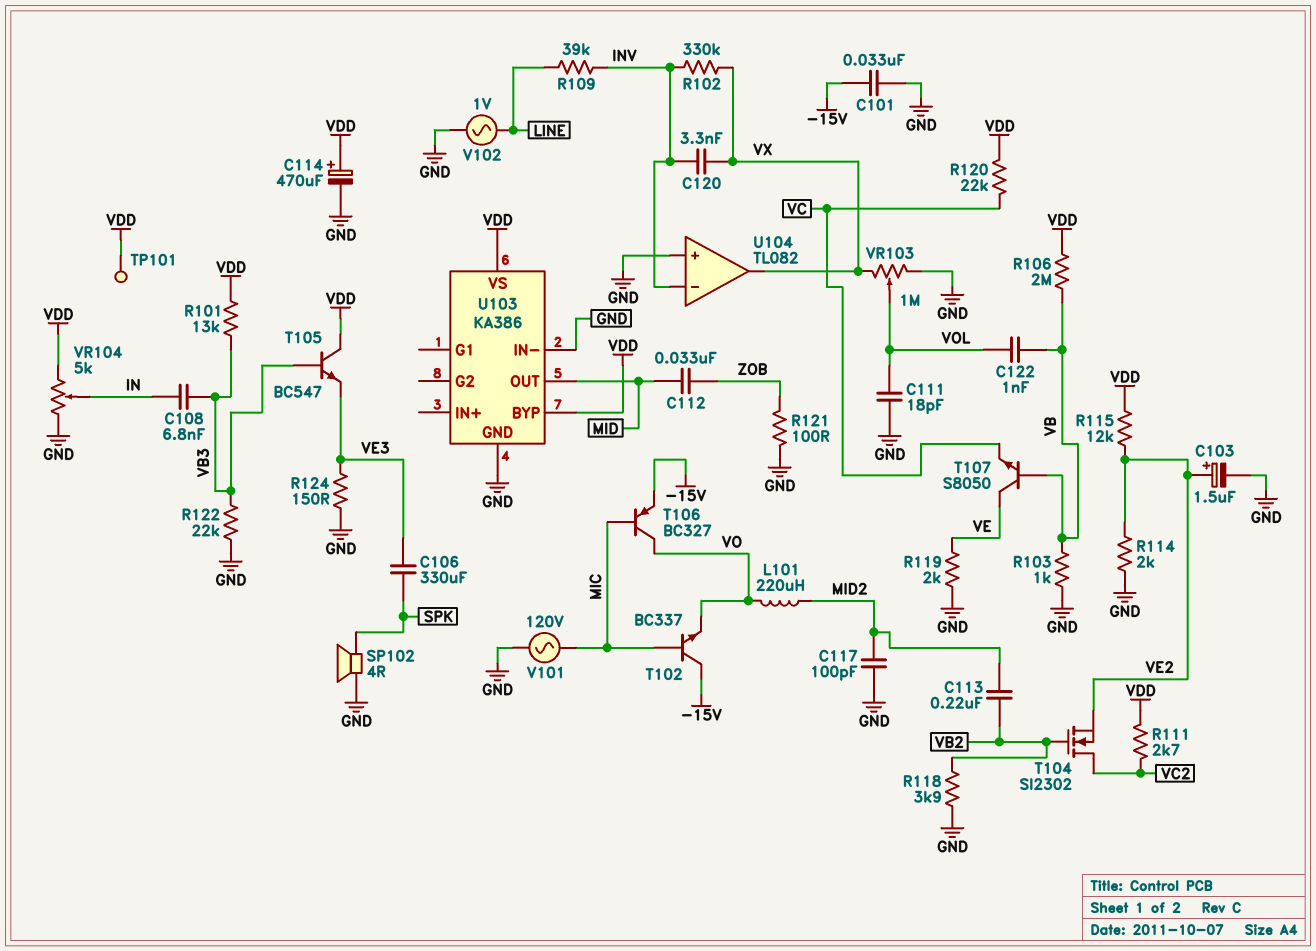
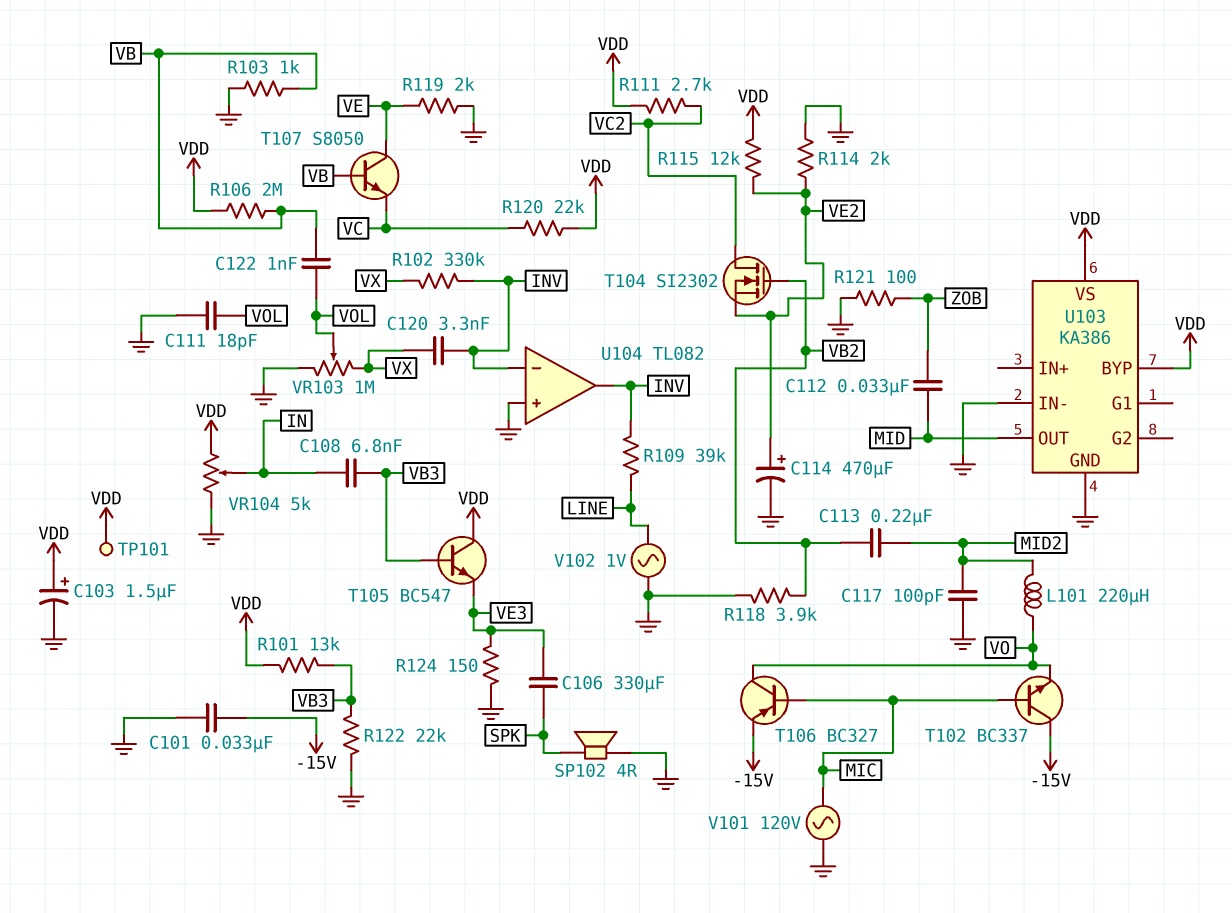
C103: 1.5uF (plus VE2, minus GND) -> 1.5uF (plus VDD, minus GND)
C114: 470uF (plus VDD, minus GND) -> 470uF (plus VE2, minus GND)
U104 pin out: VX -> INV

